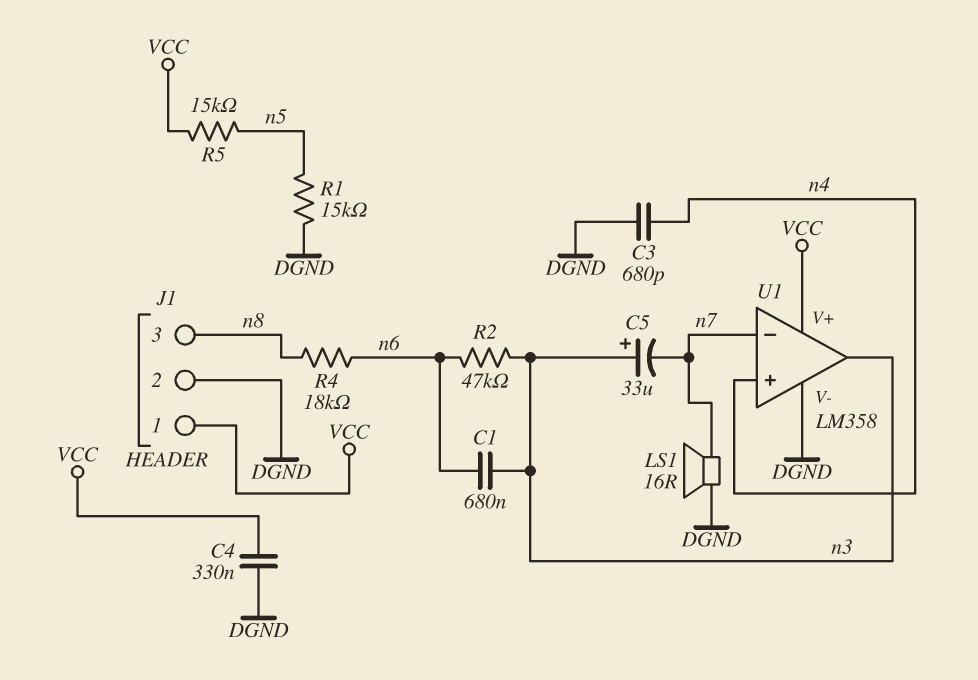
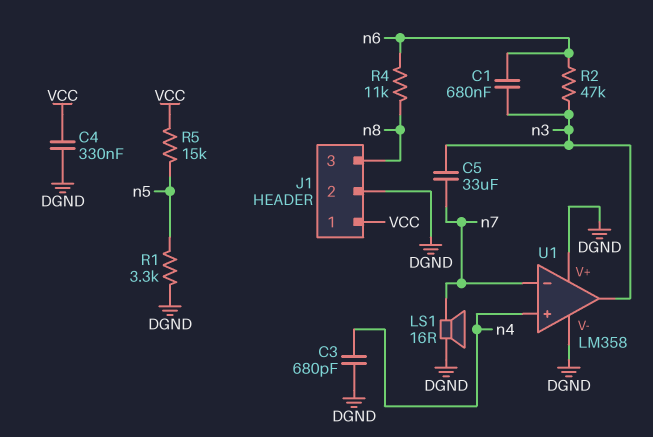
C5: 33uF (plus n3, minus n7) -> 33uF (n3, n7)
R1: 15k (DGND, n5) -> 3.3k (DGND, n5)
R4: 18k (n6, n8) -> 11k (n6, n8)
U1 pin V+: VCC -> DGND

